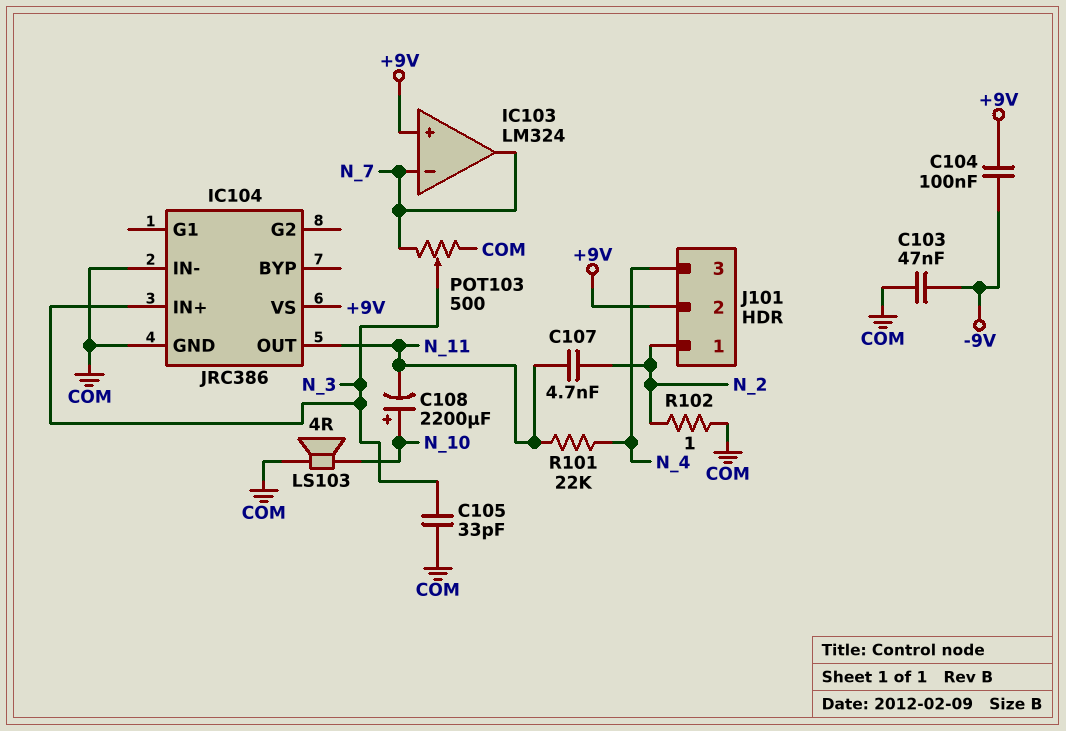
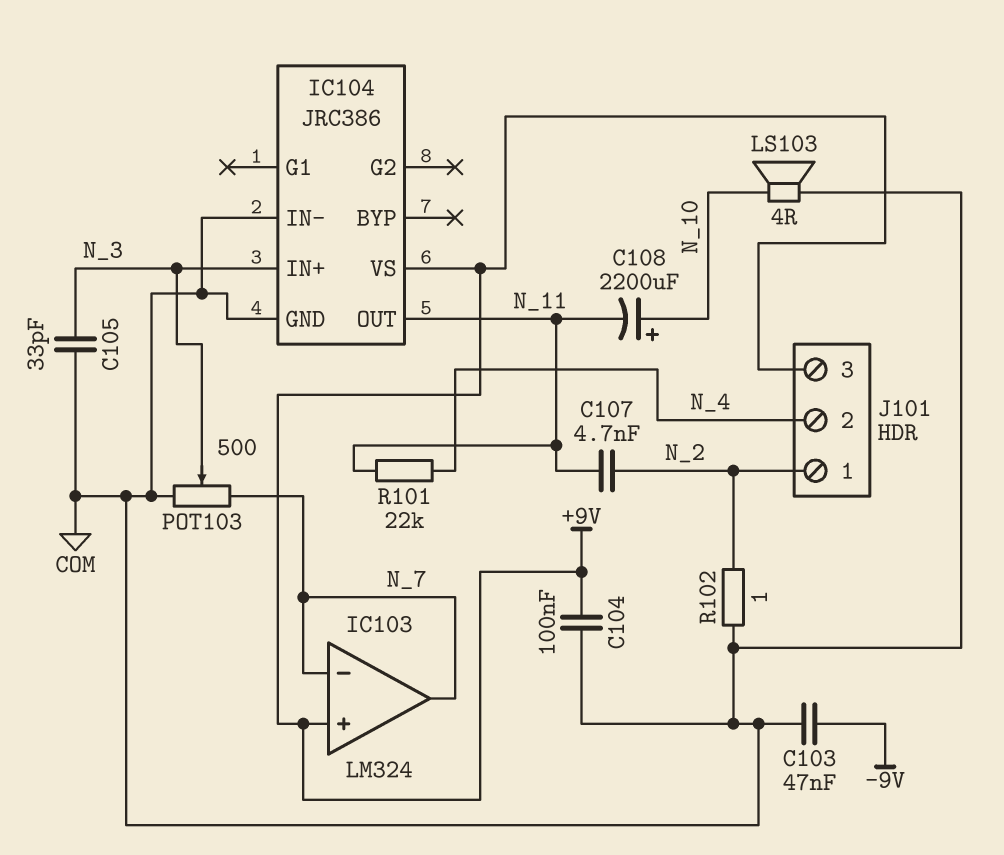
C104: 100nF (+9V, -9V) -> 100nF (+9V, COM)
J101 pin 2: +9V -> N_4
J101 pin 3: N_4 -> +9V

